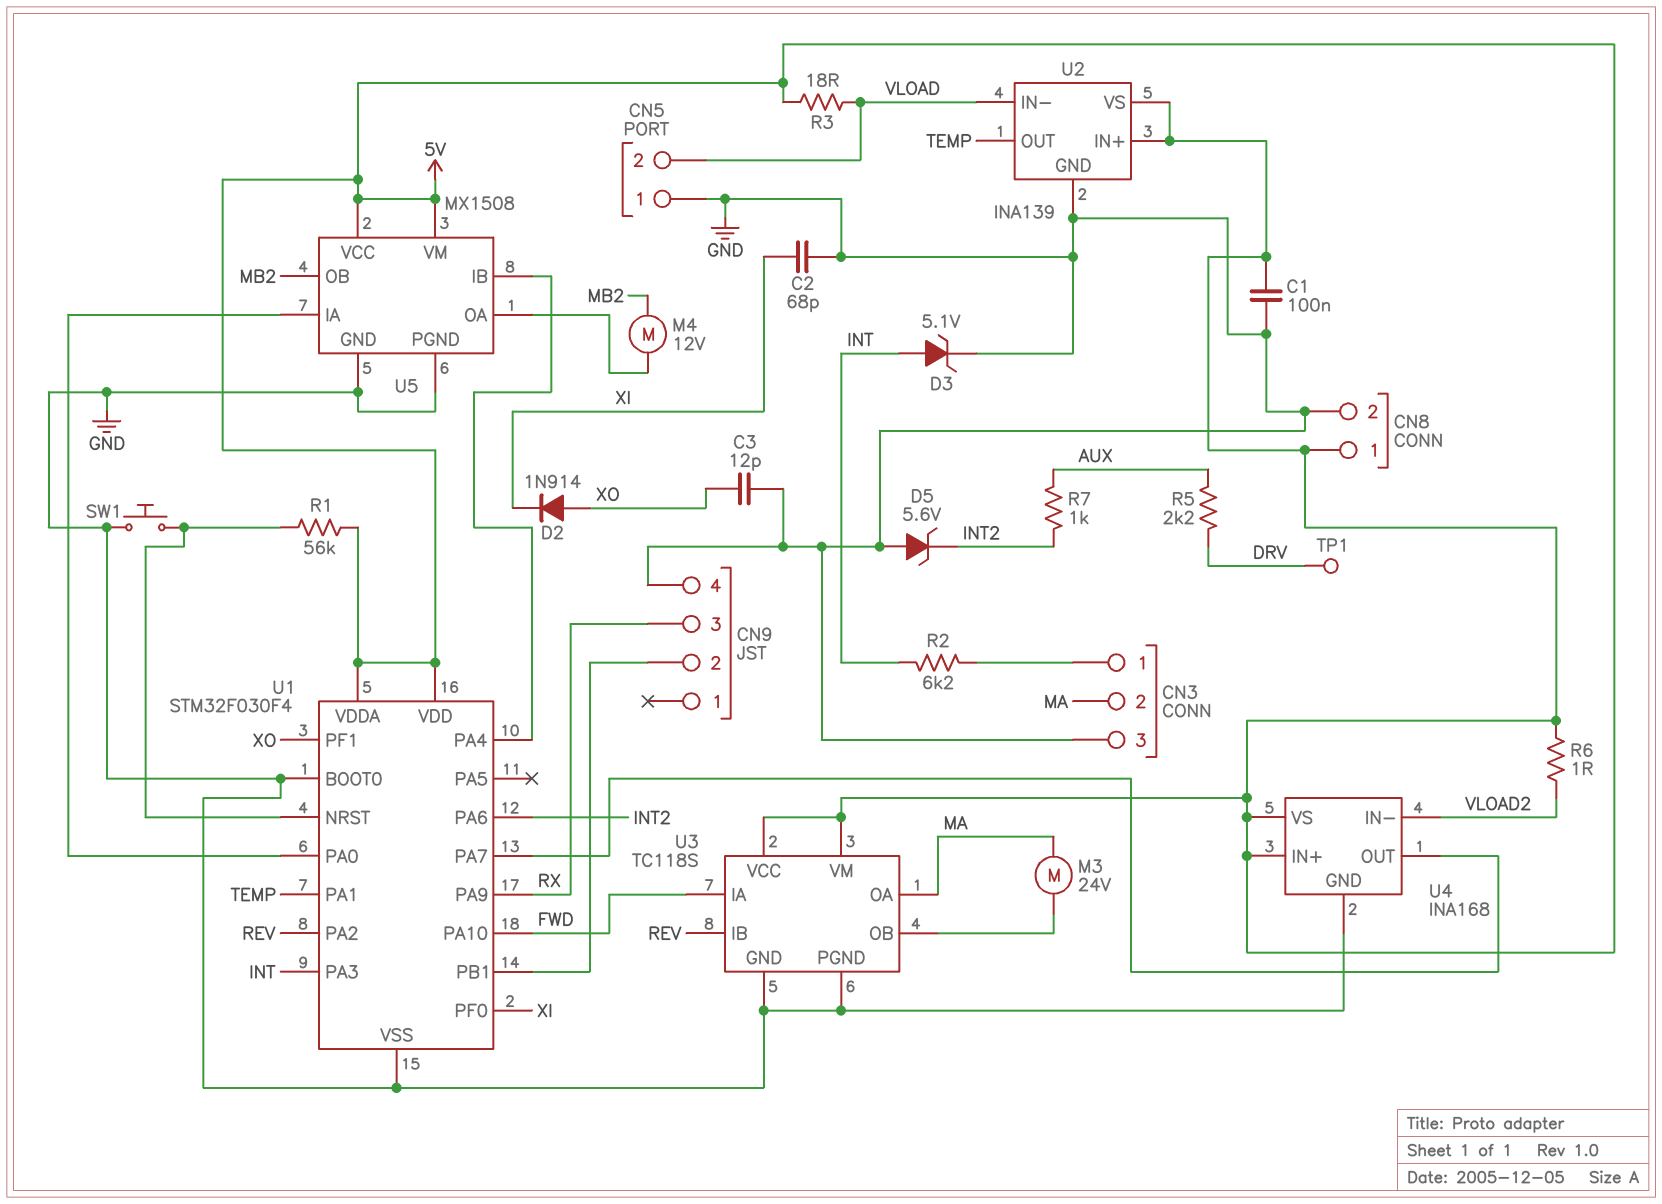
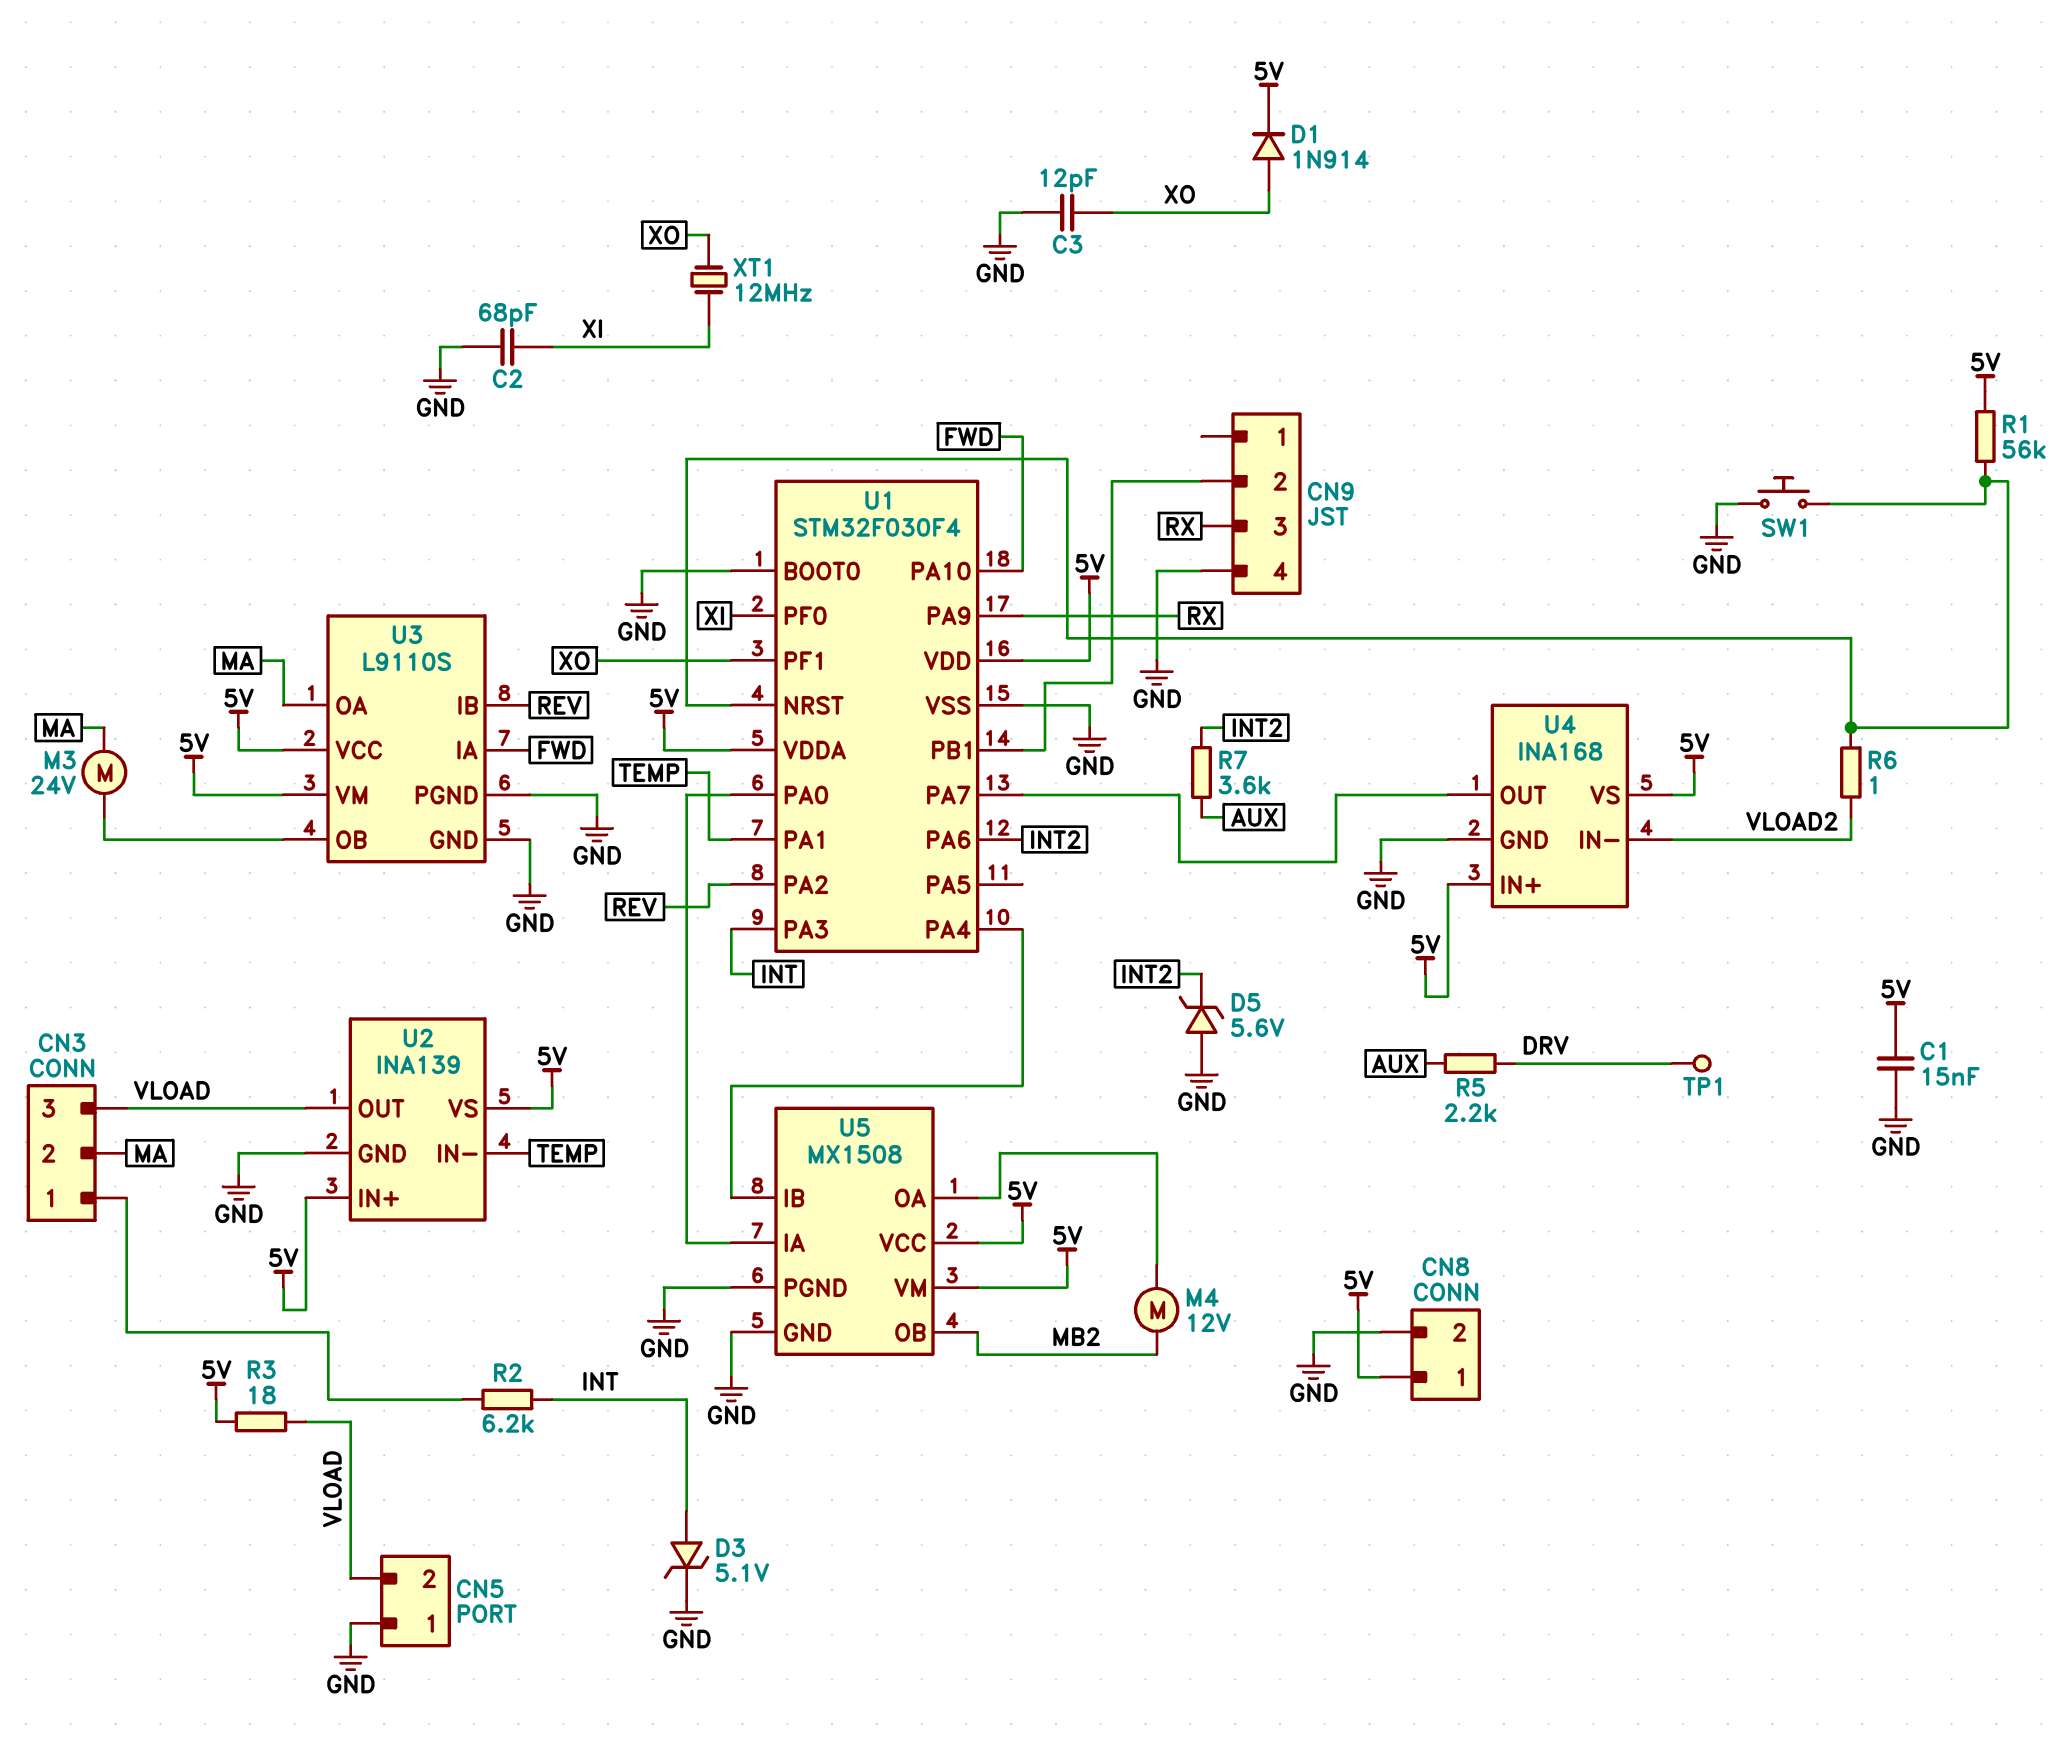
C1: 100nF (5V, GND) -> 15nF (5V, GND)
CN3 pin 3: GND -> VLOAD
D1: none -> diode 1N914 (A XO, K 5V)
D2: diode 1N914 (A XO, K XI) -> none
R6: 1 (5V, VLOAD2) -> 1 (U1/NRST, VLOAD2)
R7: 1k (AUX, INT2) -> 3.6k (AUX, INT2)
U2 pin IN-: VLOAD -> TEMP
U2 pin OUT: TEMP -> VLOAD
U3: TC118S -> L9110S
XT1: none -> 12MHz (XI, XO)

